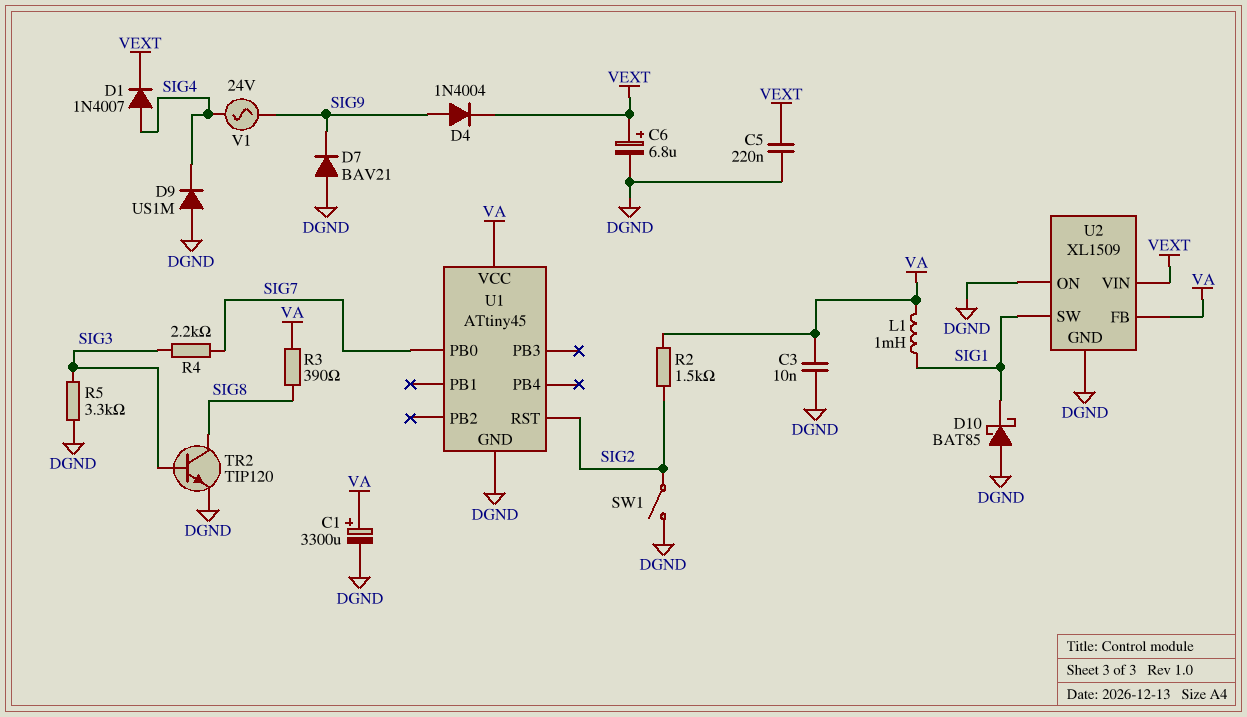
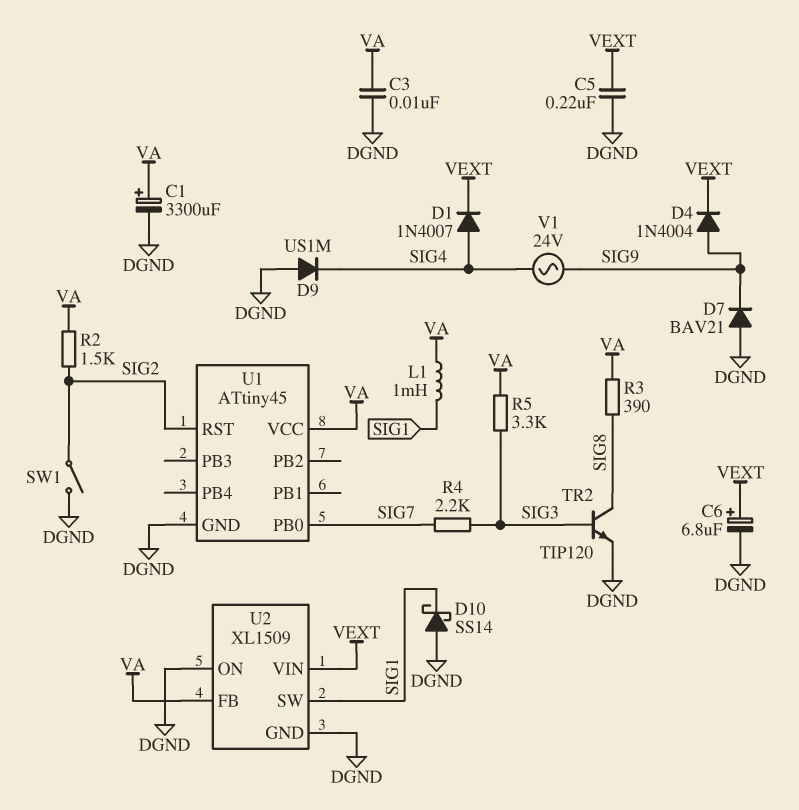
D10: schottky BAT85 (A DGND, K SIG1) -> schottky SS14 (A DGND, K SIG1)
R5: 3.3k (DGND, SIG3) -> 3.3k (SIG3, VA)

